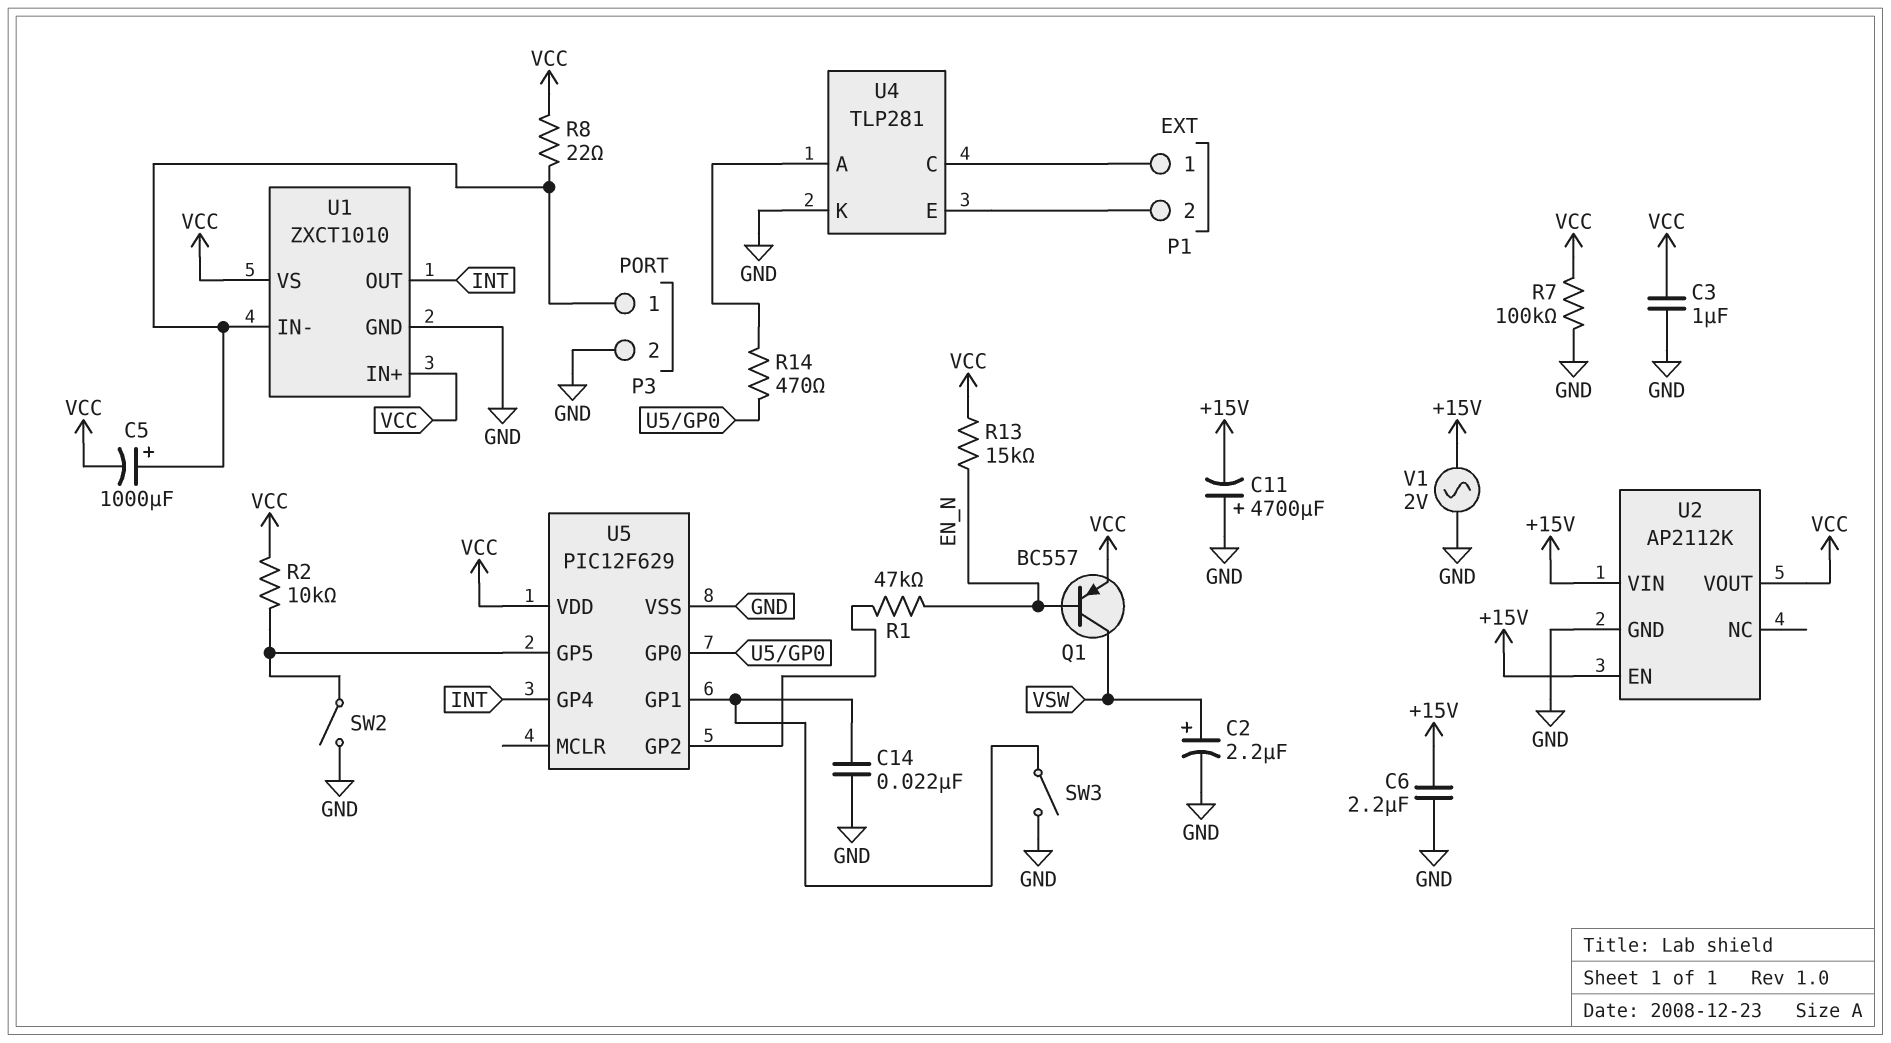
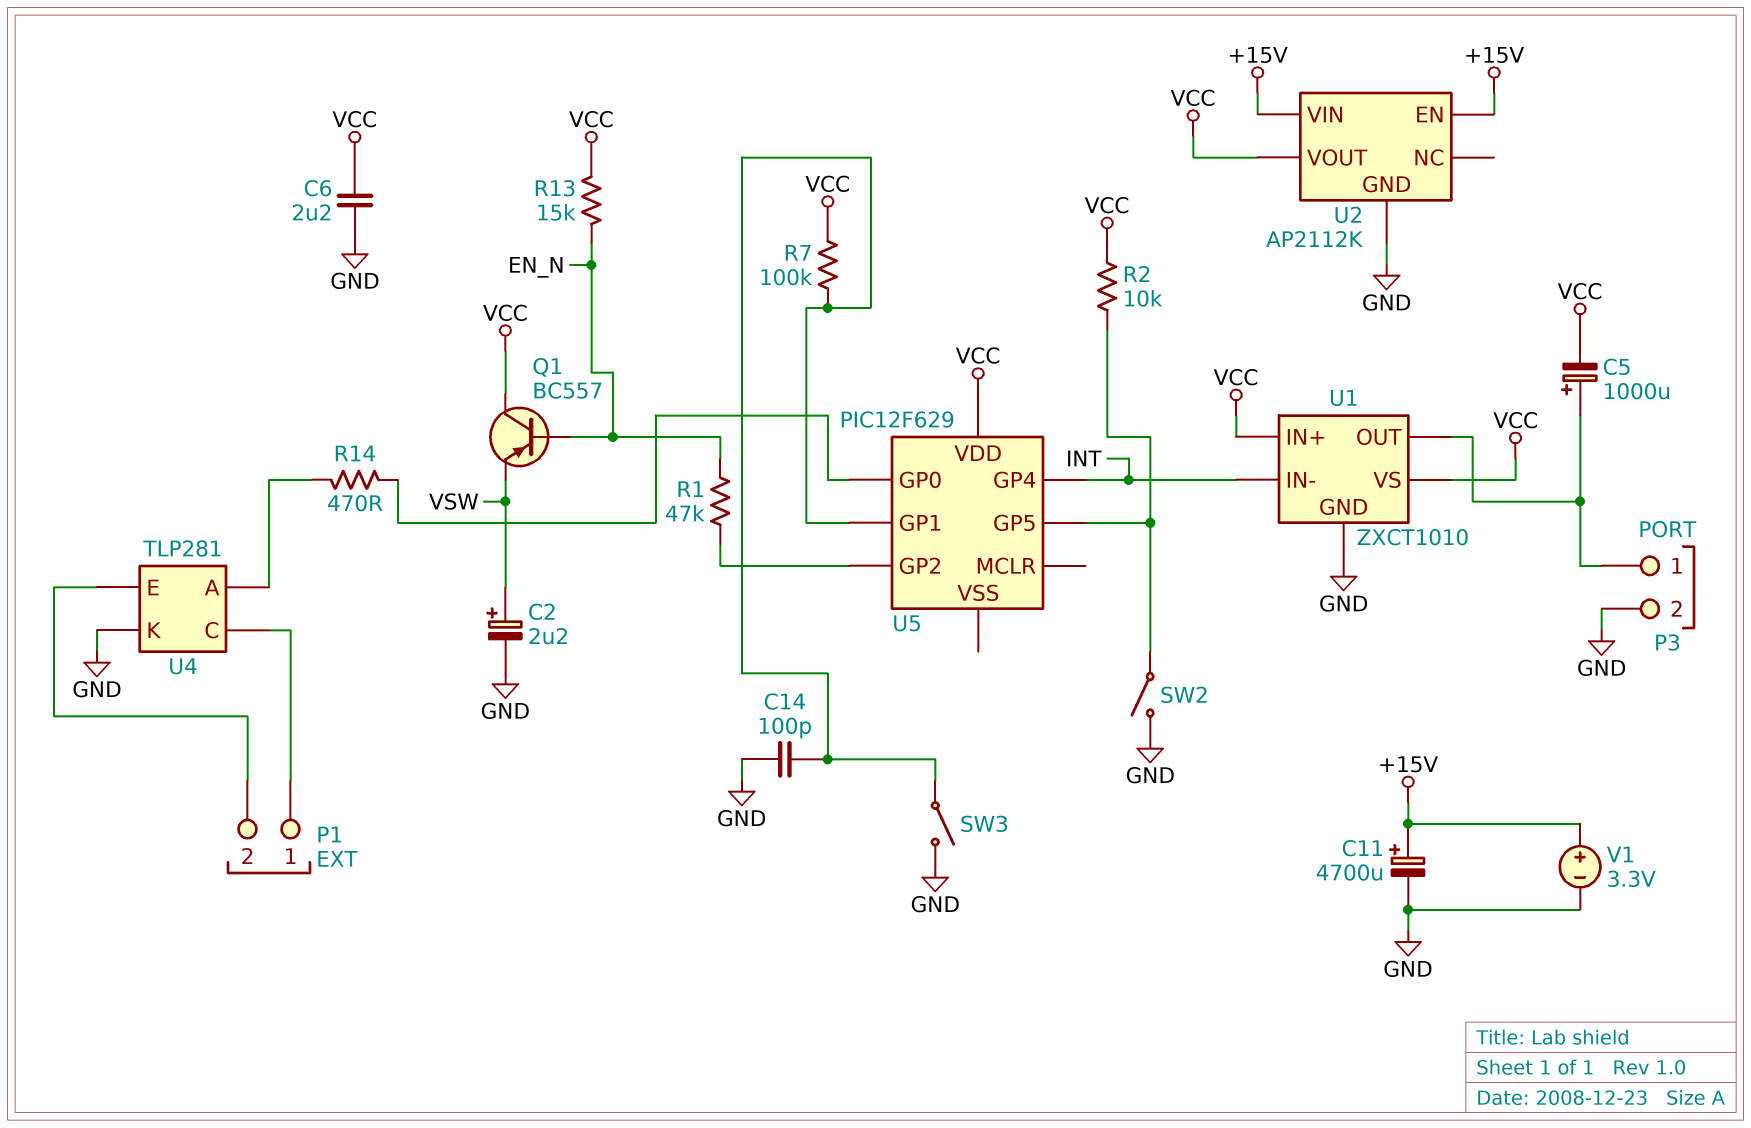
C3: 1uF (GND, VCC) -> none
C6: 2.2uF (+15V, GND) -> 2.2uF (GND, VCC)
C11: 4700uF (plus GND, minus +15V) -> 4700uF (plus +15V, minus GND)
C14: 22nF (GND, U5/GP1) -> 100pF (GND, U5/GP1)
Q1: PNP BC557 (B EN_N, C VSW, E VCC) -> PNP BC557 (B EN_N, C VCC, E VSW)
R7: 100k (GND, VCC) -> 100k (U5/GP1, VCC)
R8: 22 (P3/1, VCC) -> none
U1 pin IN-: P3/1 -> INT
U1 pin OUT: INT -> P3/1
U5 pin VSS: GND -> none
V1: AC 2V (+15V, GND) -> 3.3V (plus +15V, minus GND)

